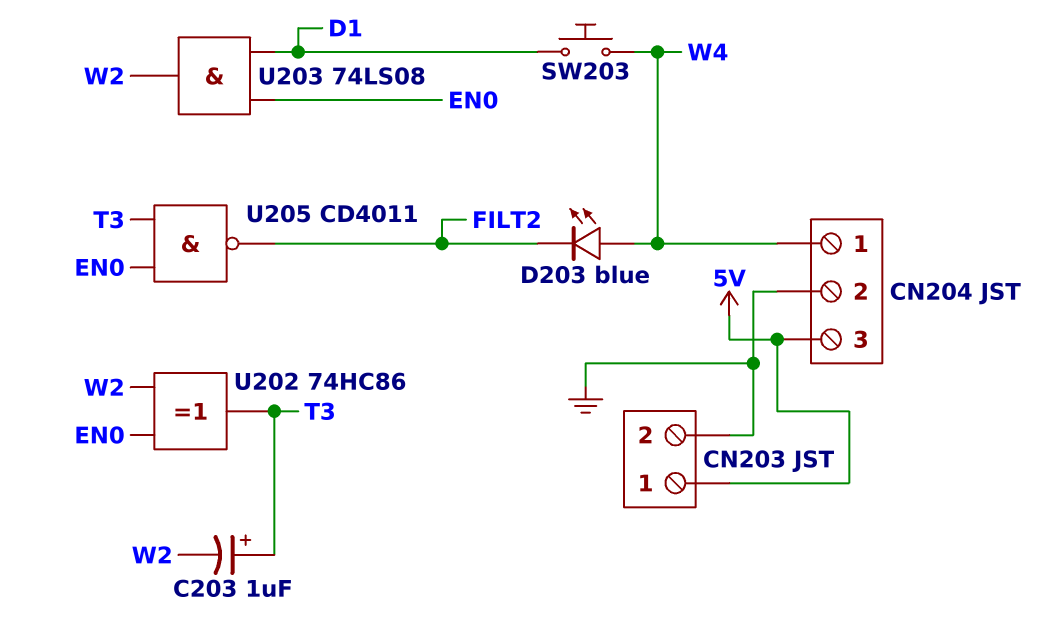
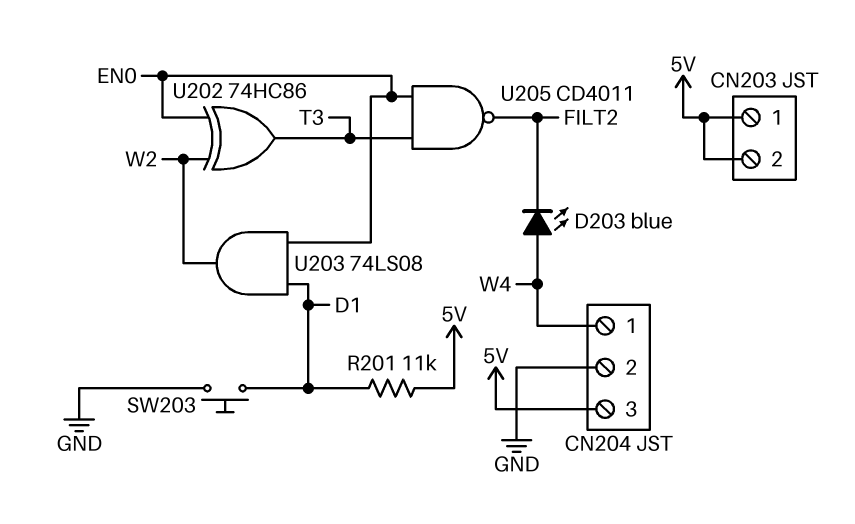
C203: 1uF (plus T3, minus W2) -> none
CN203 pin 2: GND -> 5V
R201: none -> 11k (5V, D1)
SW203: button (D1, W4) -> button (D1, GND)

